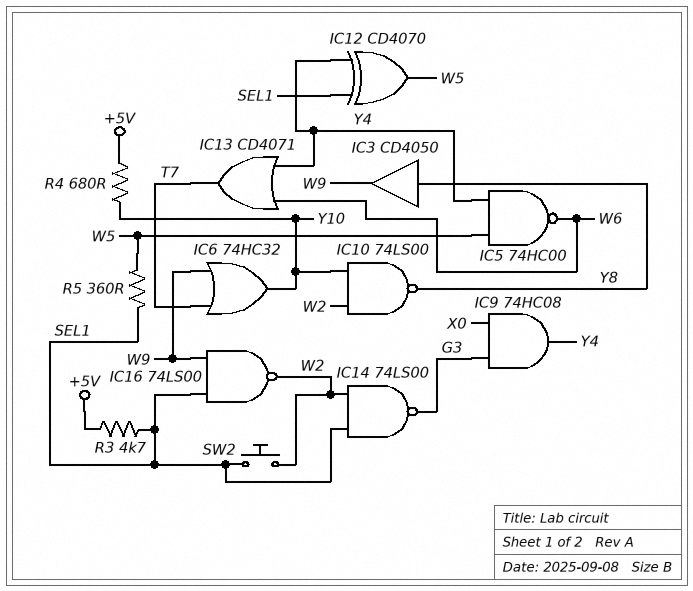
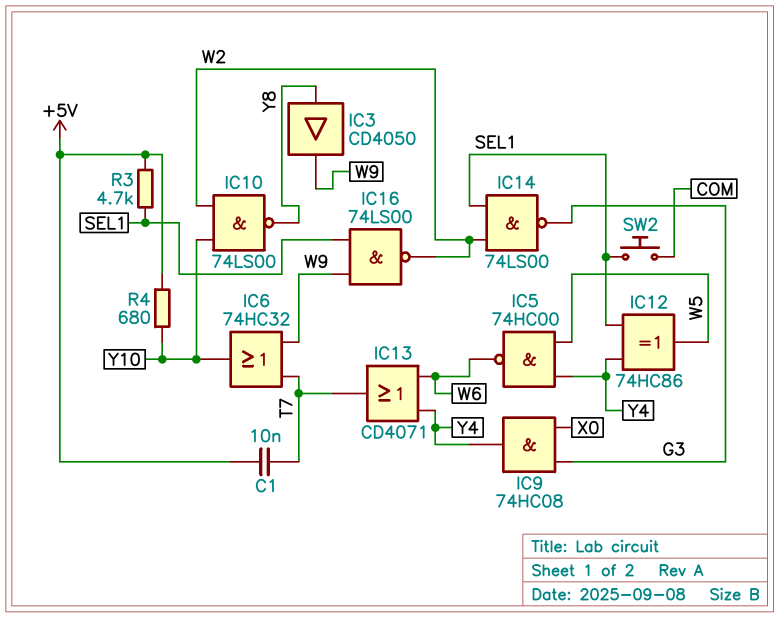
C1: none -> 10nF (+5V, T7)
IC12: XOR CD4070 (in SEL1, in Y4, out W5) -> XOR 74HC86 (in SEL1, in Y4, out W5)
R5: 360 (SEL1, W5) -> none
SW2: button (SEL1, W2) -> button (COM, SEL1)

